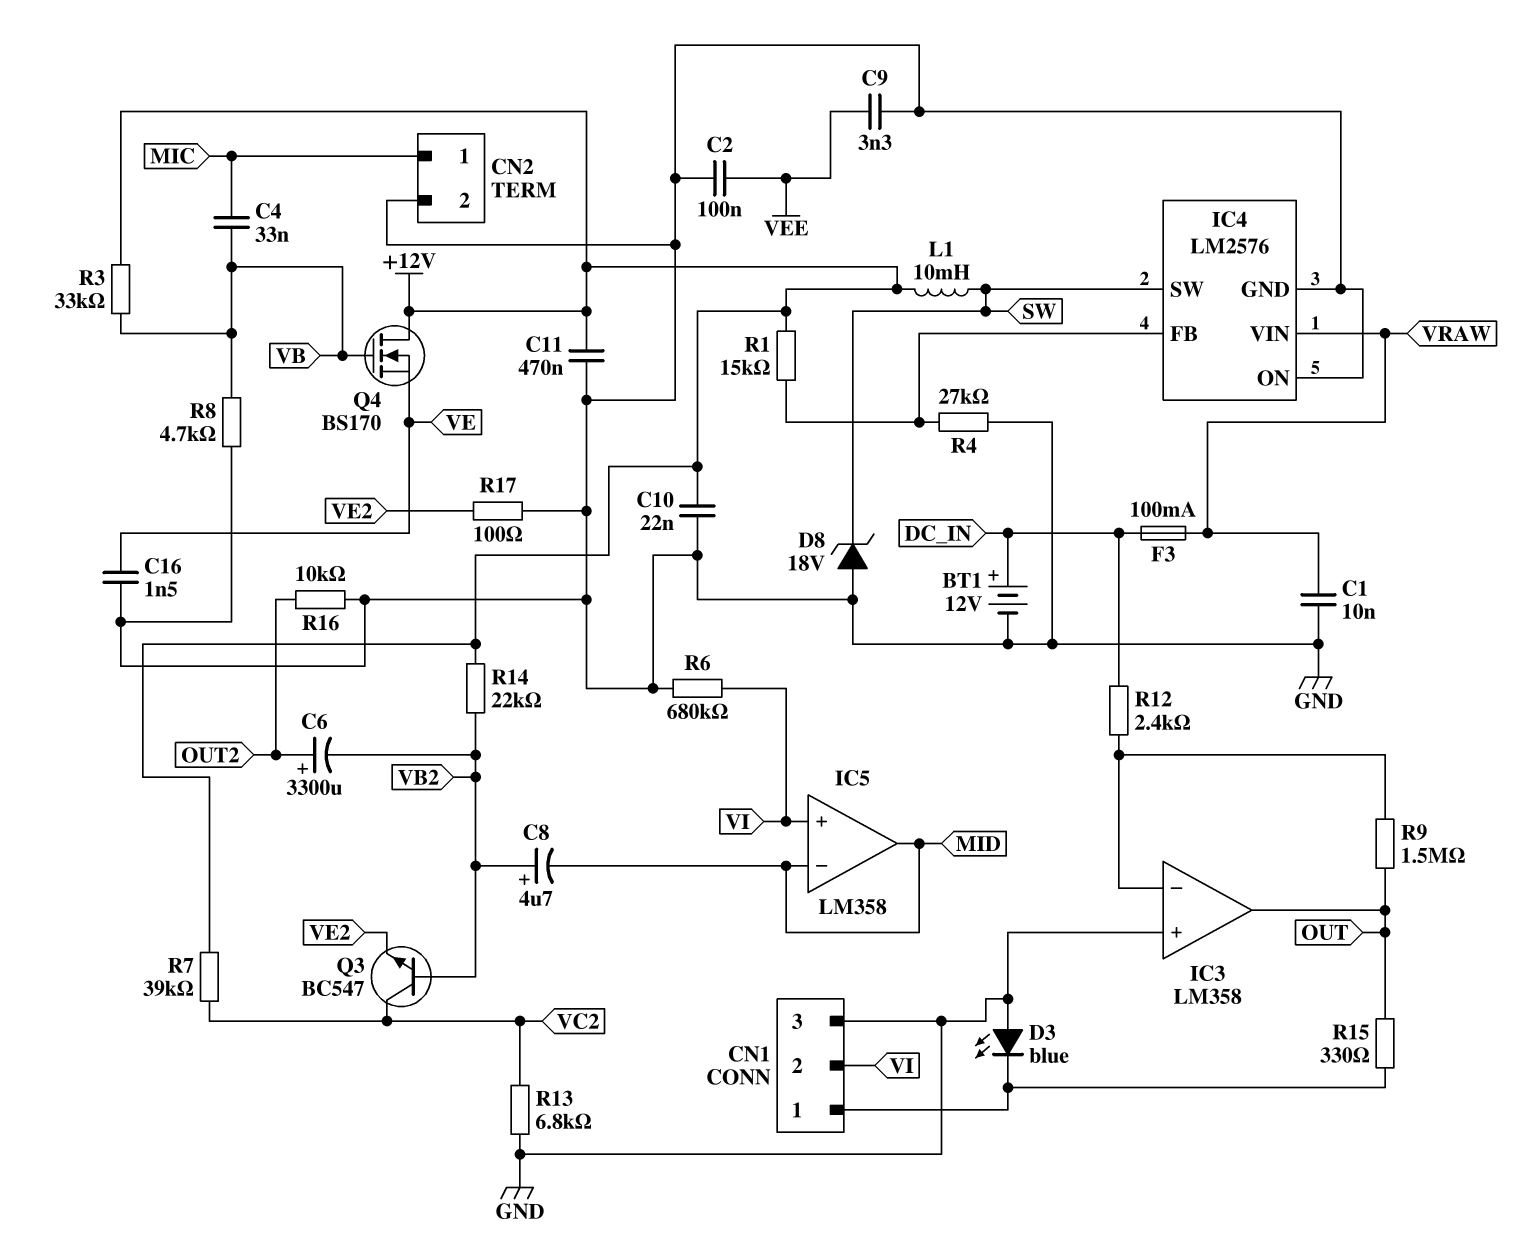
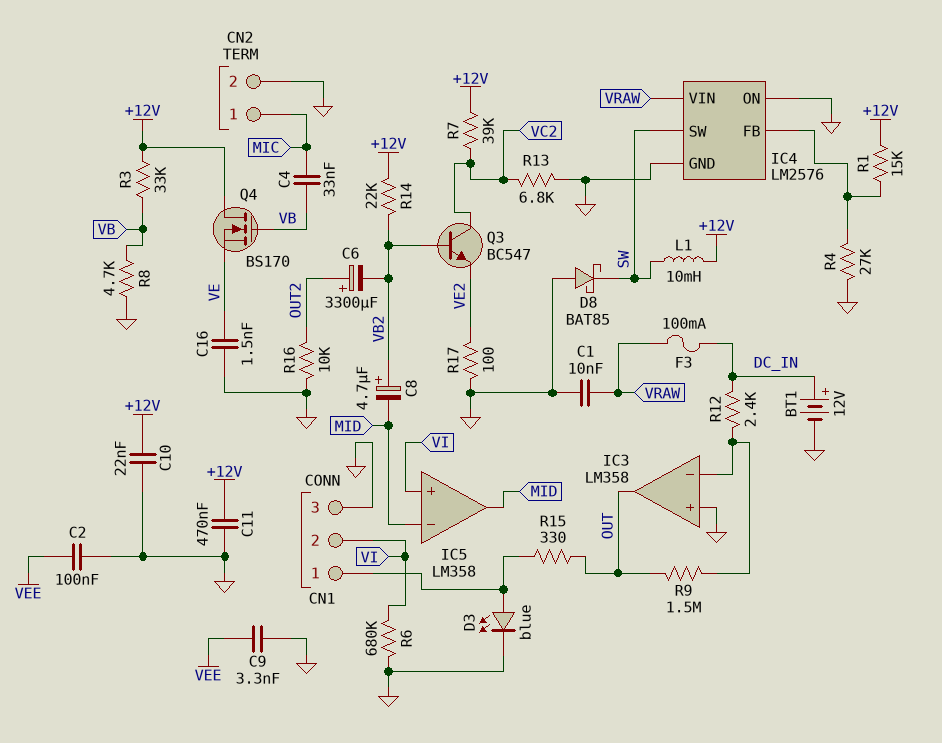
D3: LED blue (A GND, K CN1/1) -> LED blue (A CN1/1, K GND)
D8: zener 18V (A GND, K SW) -> schottky BAT85 (A GND, K SW)

